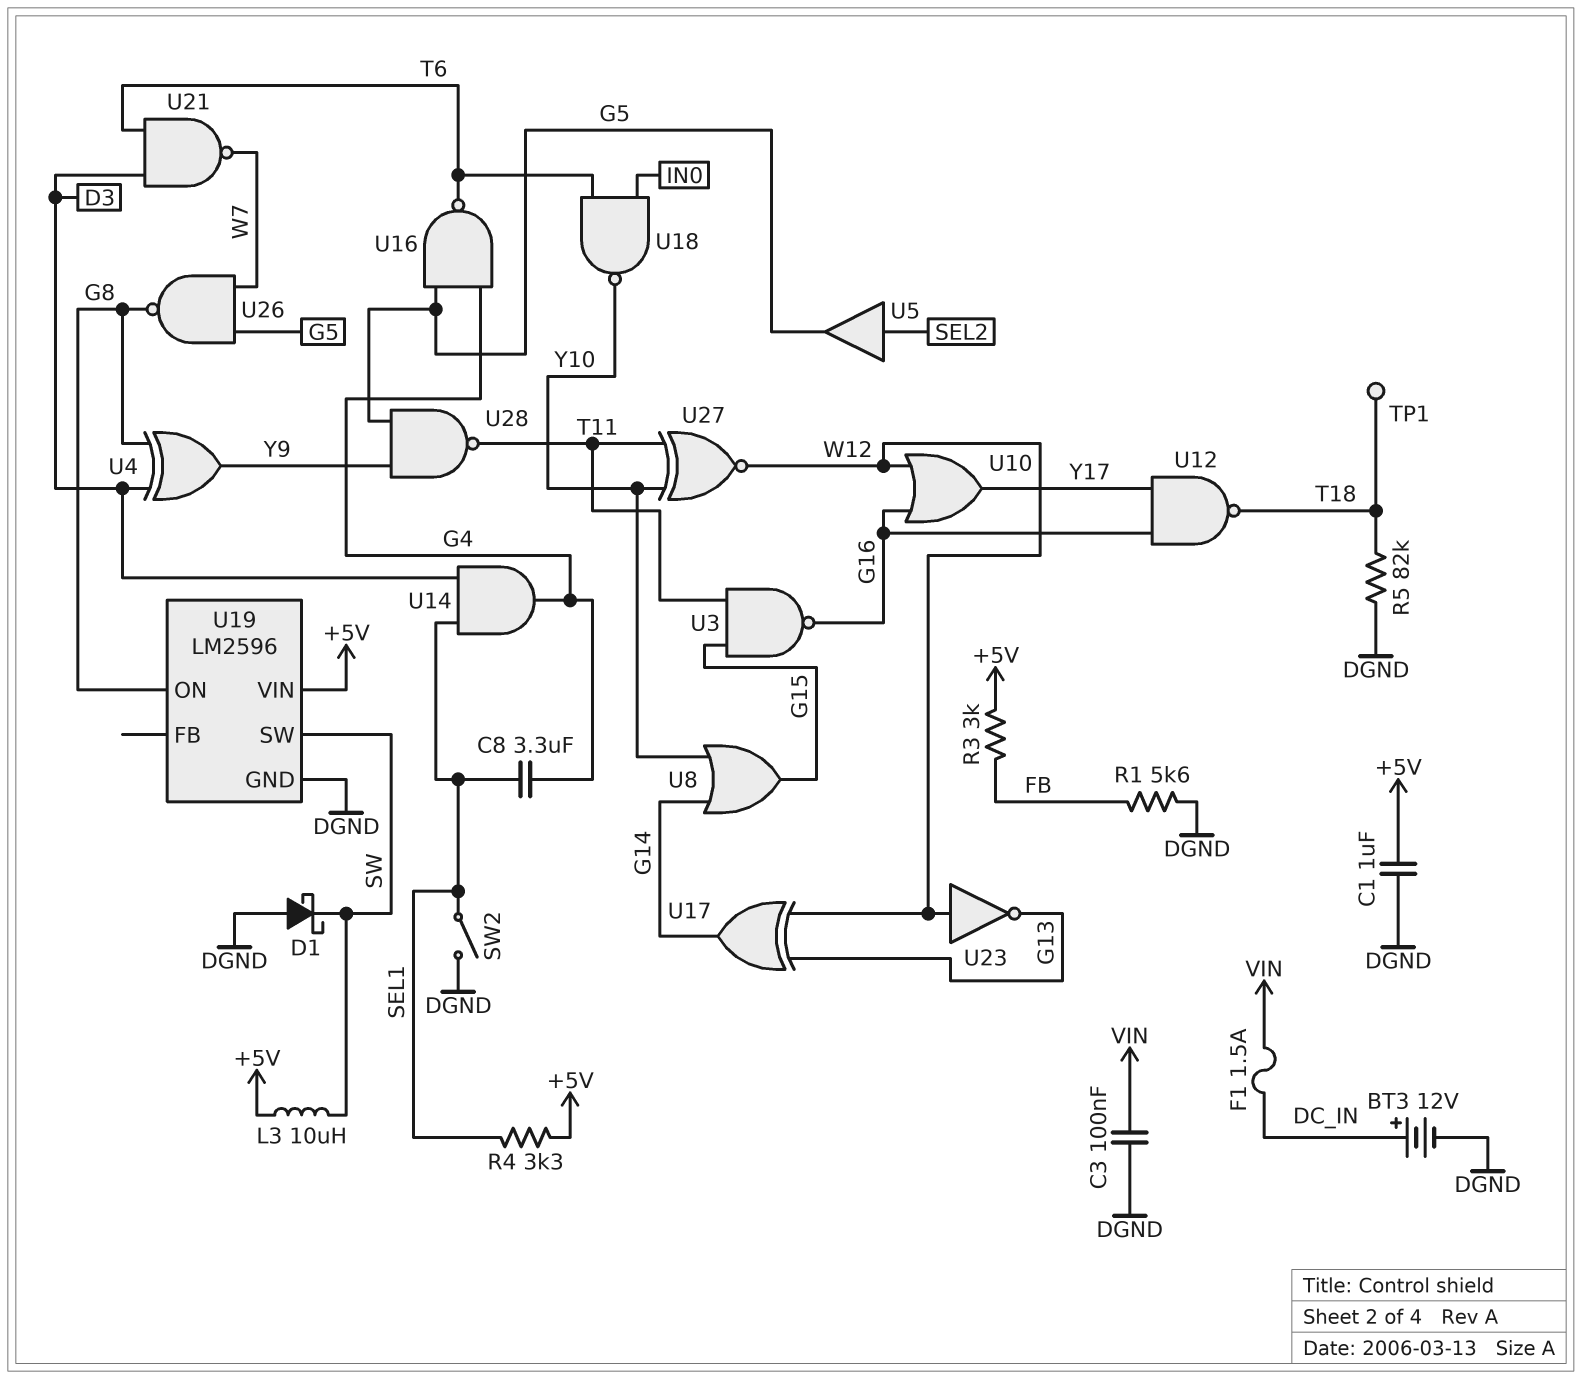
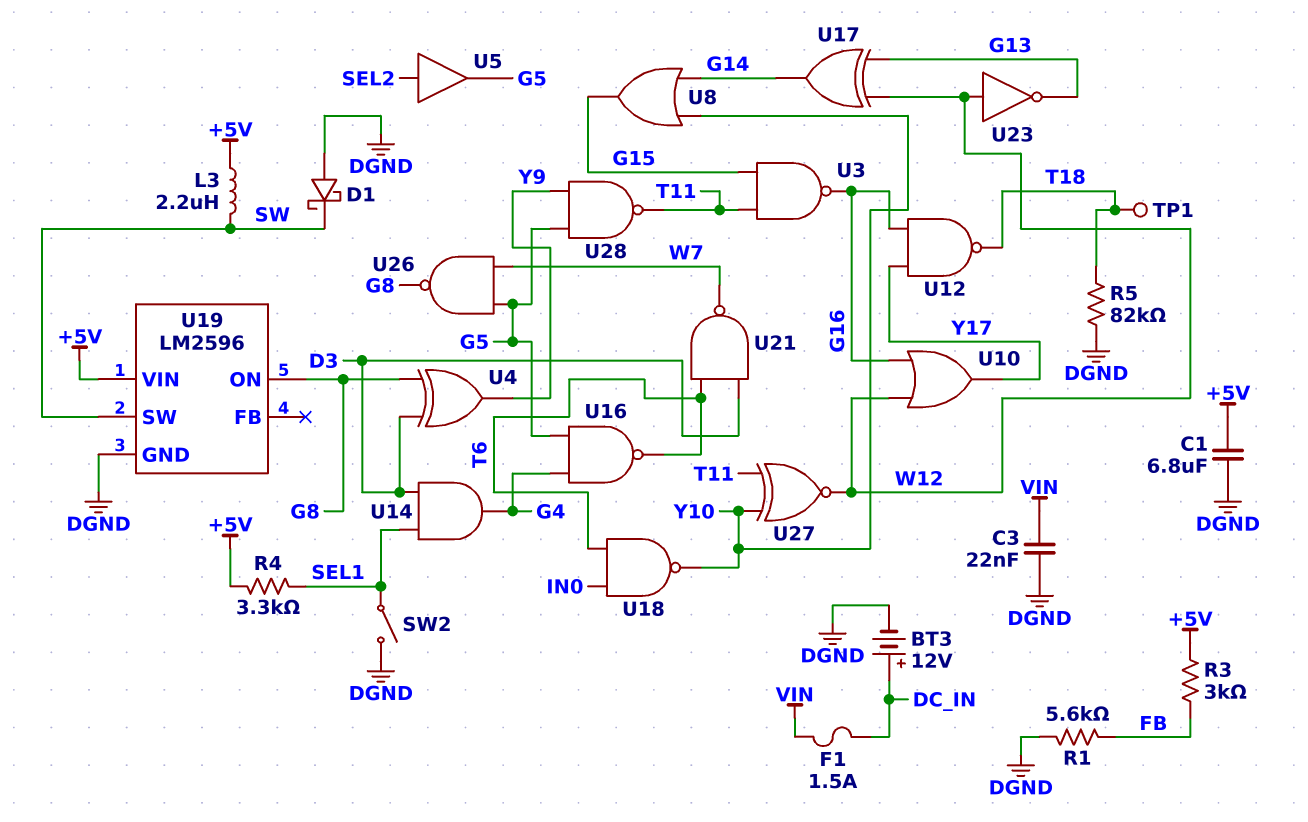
C1: 1uF (+5V, DGND) -> 6.8uF (+5V, DGND)
C3: 100nF (DGND, VIN) -> 22nF (DGND, VIN)
C8: 3.3uF (G4, SEL1) -> none
L3: 10uH (+5V, SW) -> 2.2uH (+5V, SW)

